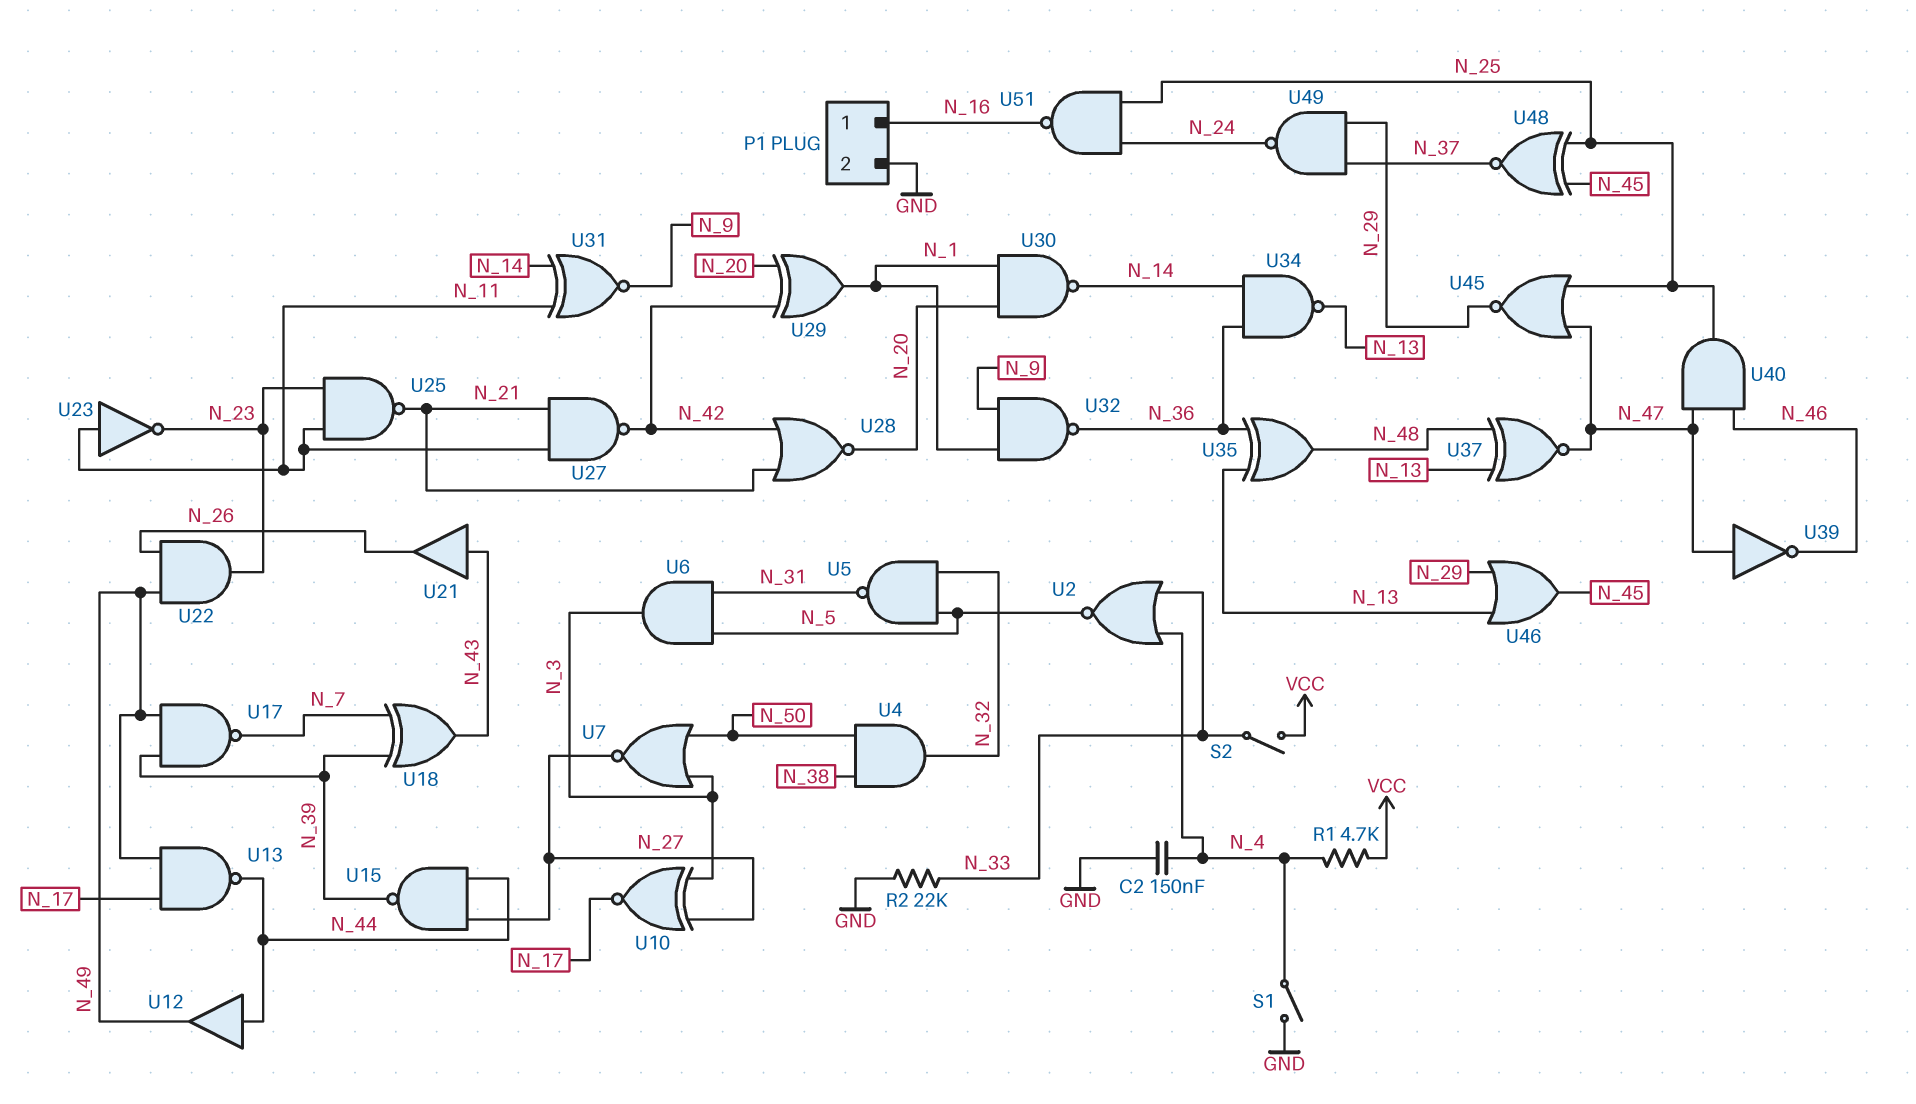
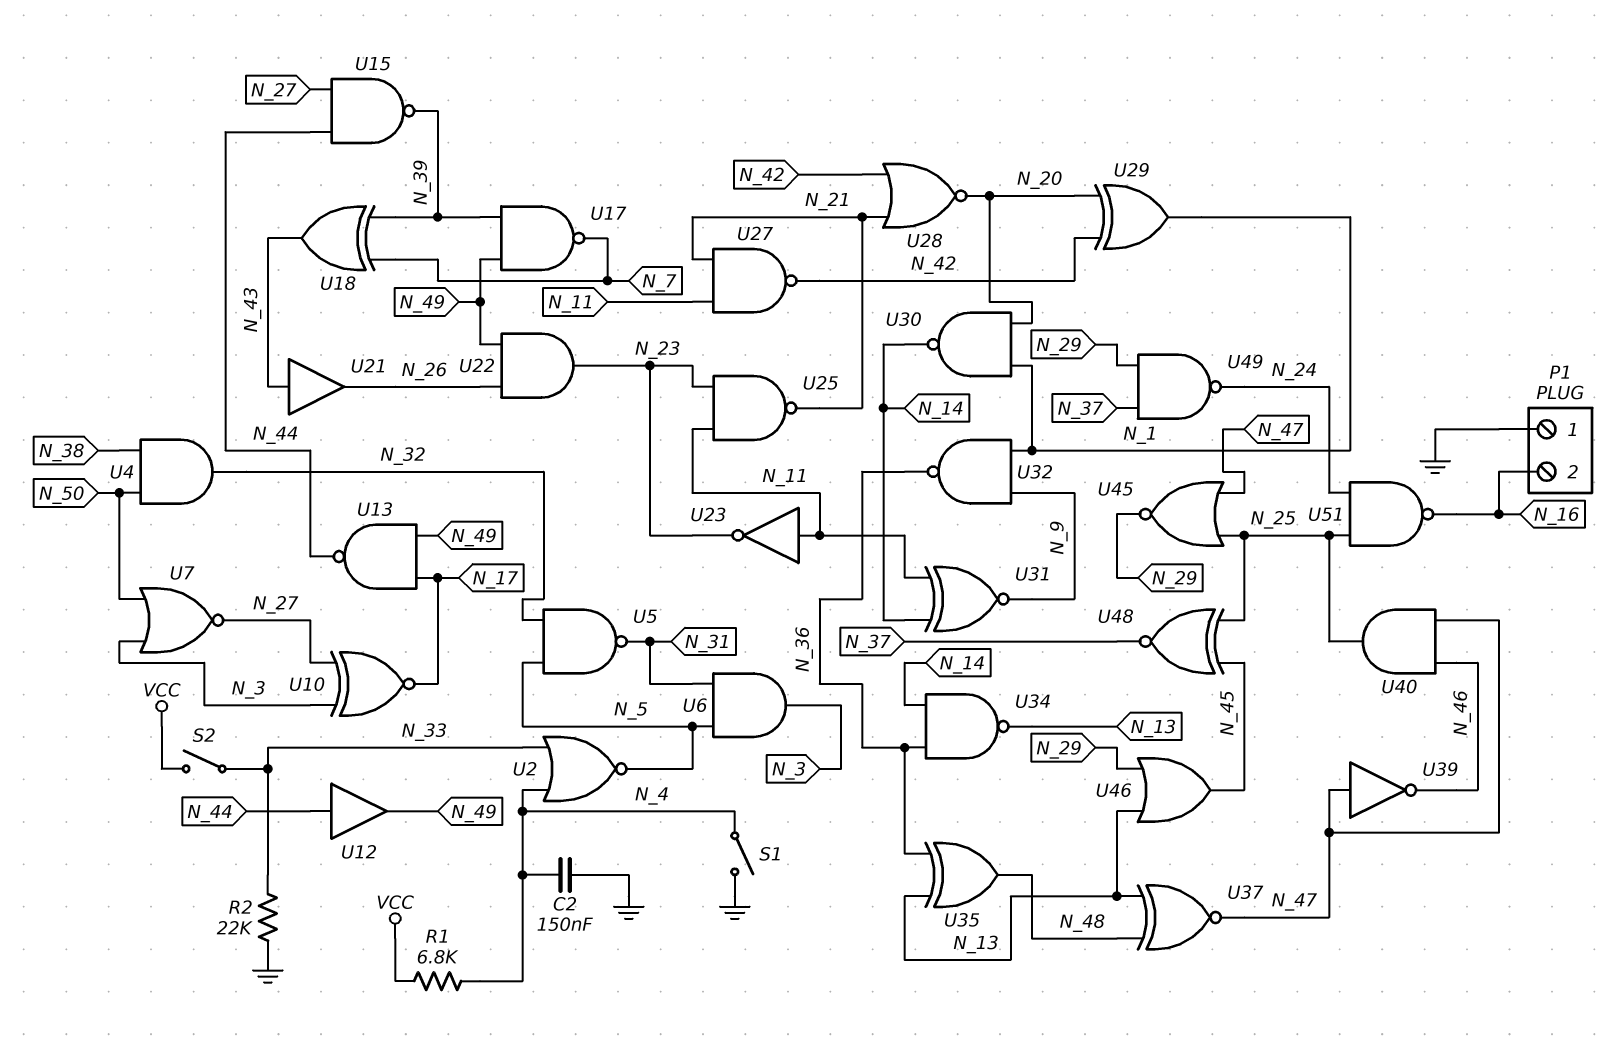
P1 pin 1: N_16 -> GND
P1 pin 2: GND -> N_16
R1: 4.7k (N_4, VCC) -> 6.8k (N_4, VCC)

